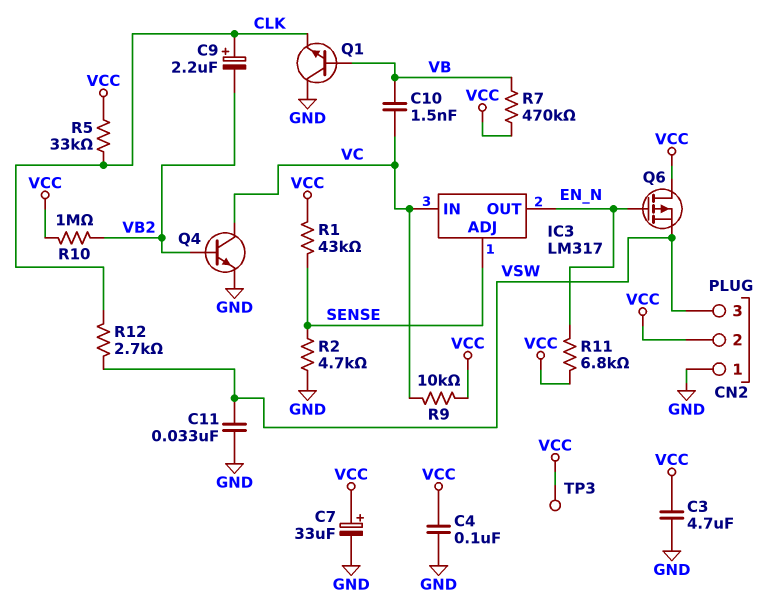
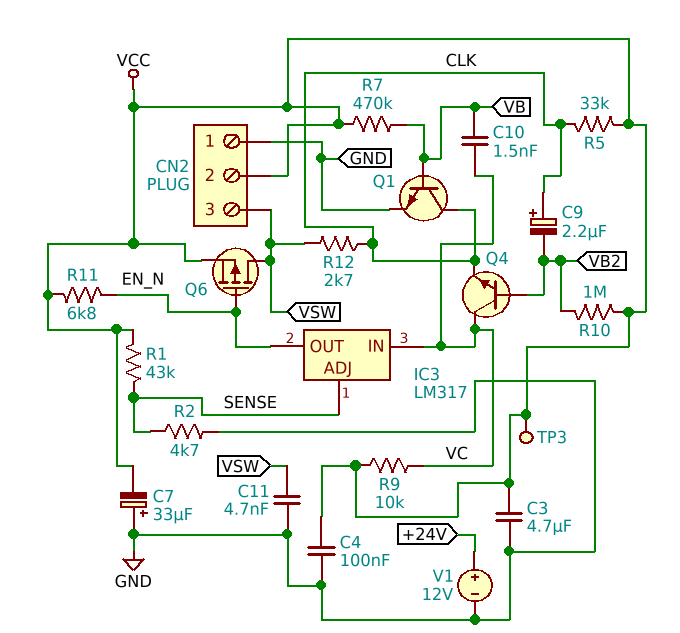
C7: 33uF (plus VCC, minus GND) -> 33uF (plus GND, minus VCC)
C11: 33nF (GND, VSW) -> 4.7nF (GND, VSW)
Q1: NPN (B VB, C GND, E CLK) -> NPN (B VB, C CLK, E GND)
Q4: NPN (B VB2, C VC, E GND) -> NPN (B VB2, C VC, E CLK)
Q6: PMOS (G EN_N, D VCC, S VSW) -> PMOS (G EN_N, D VSW, S VCC)
V1: none -> 12V (plus +24V, minus GND)

